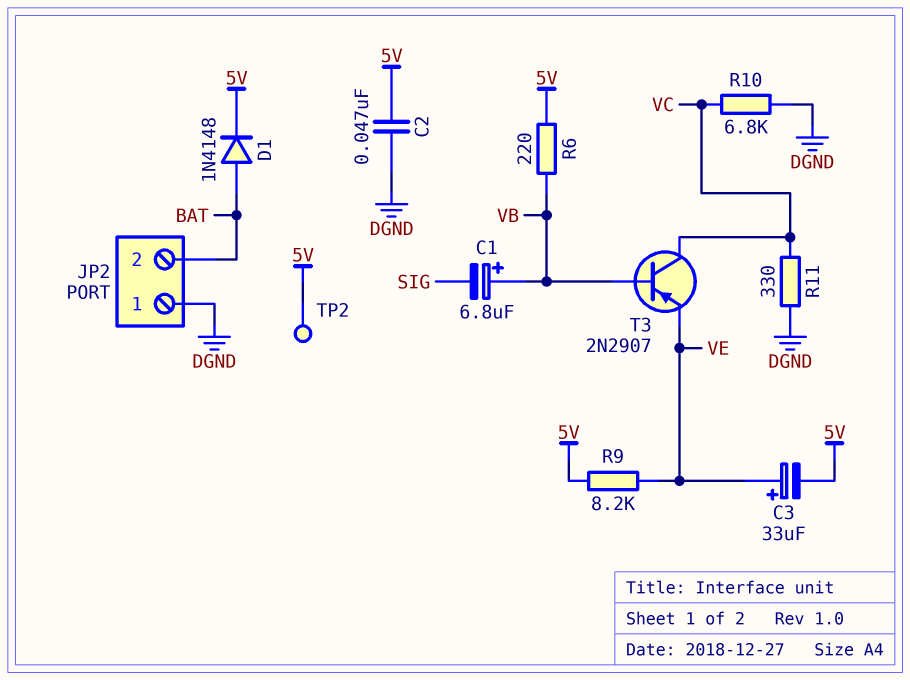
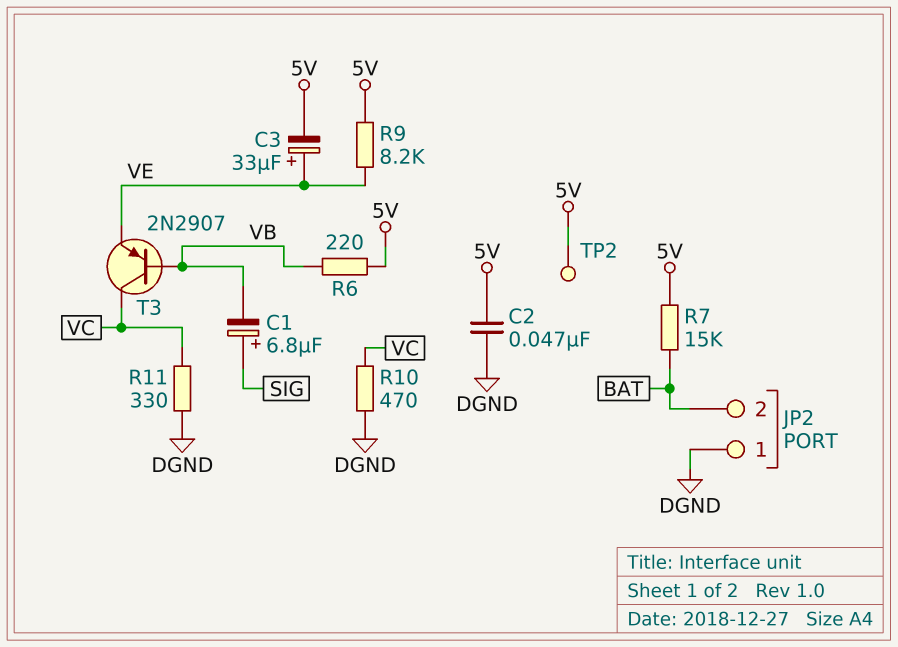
C1: 6.8uF (plus VB, minus SIG) -> 6.8uF (plus SIG, minus VB)
D1: diode 1N4148 (A BAT, K 5V) -> none
R7: none -> 15k (5V, BAT)
R10: 6.8k (DGND, VC) -> 470 (DGND, VC)

